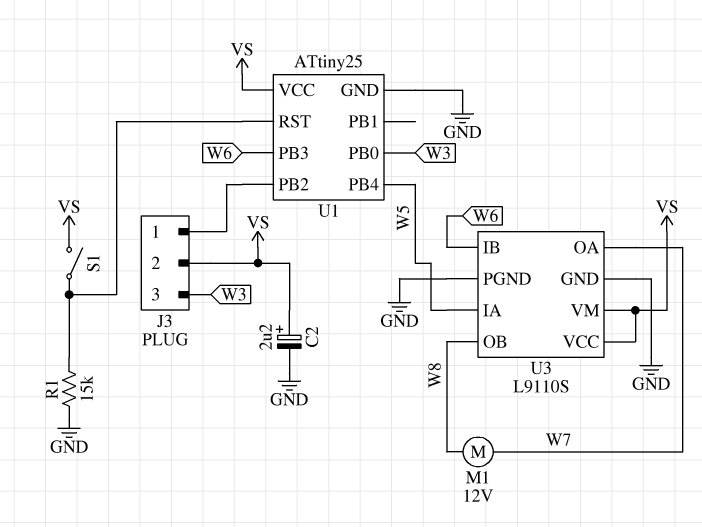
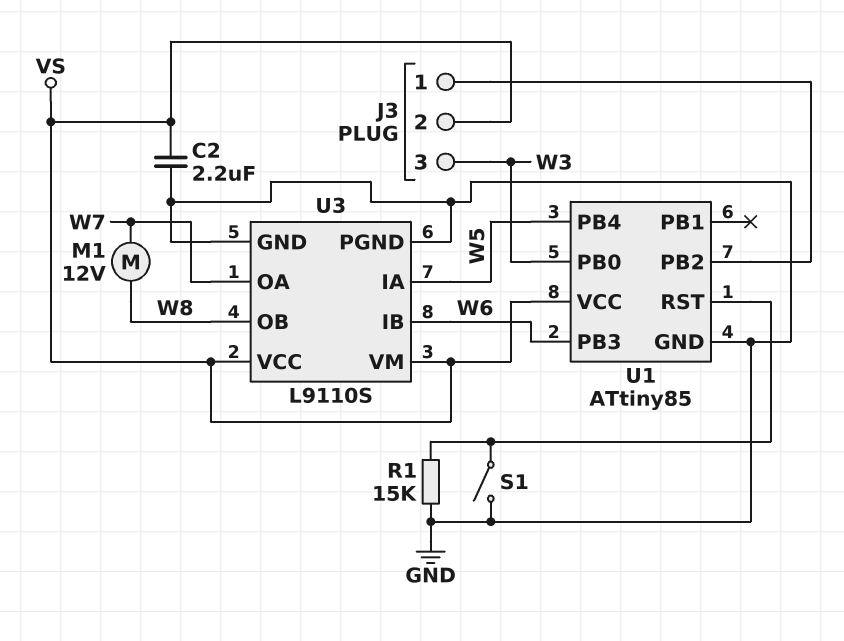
C2: 2.2uF (plus VS, minus GND) -> 2.2uF (GND, VS)
S1: switch (U1/RST, VS) -> switch (GND, U1/RST)
U1: ATtiny25 -> ATtiny85

